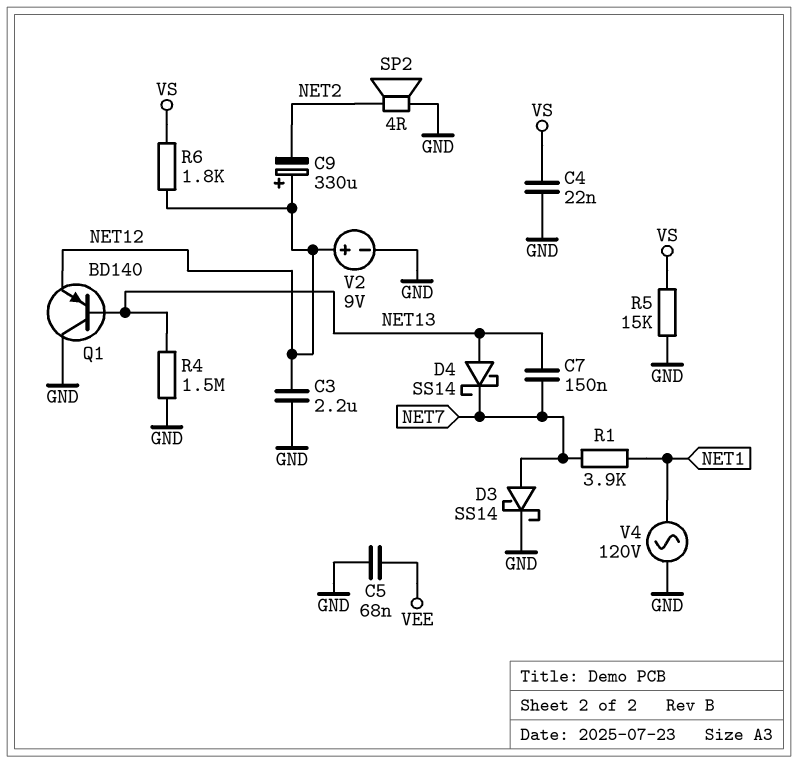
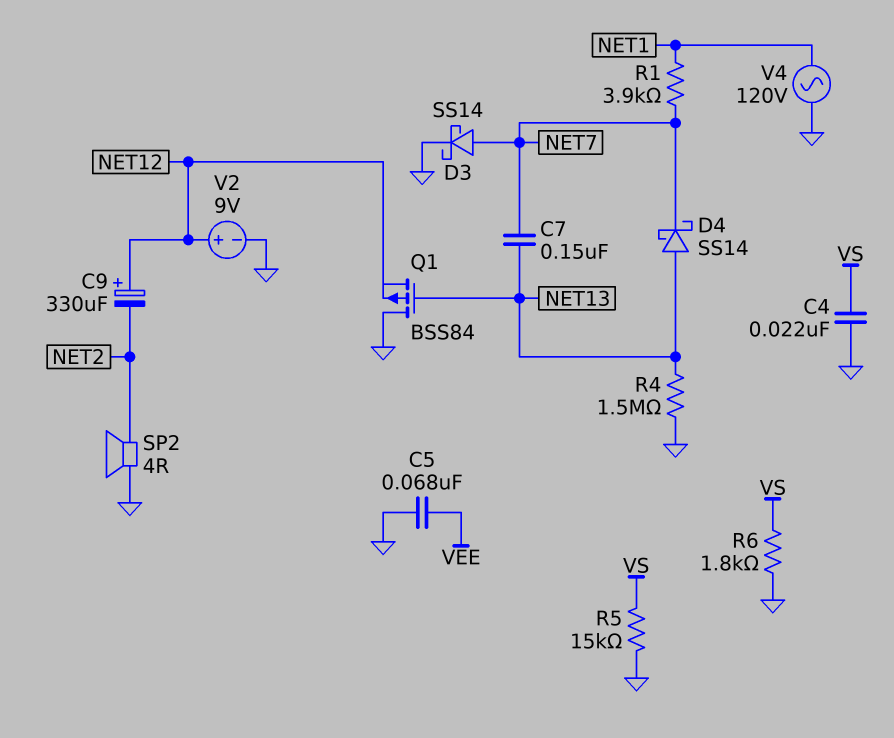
C3: 2.2uF (GND, NET12) -> none
Q1: PNP BD140 (B NET13, C GND, E NET12) -> PMOS BSS84 (G NET13, D GND, S NET12)
R6: 1.8k (NET12, VS) -> 1.8k (GND, VS)

